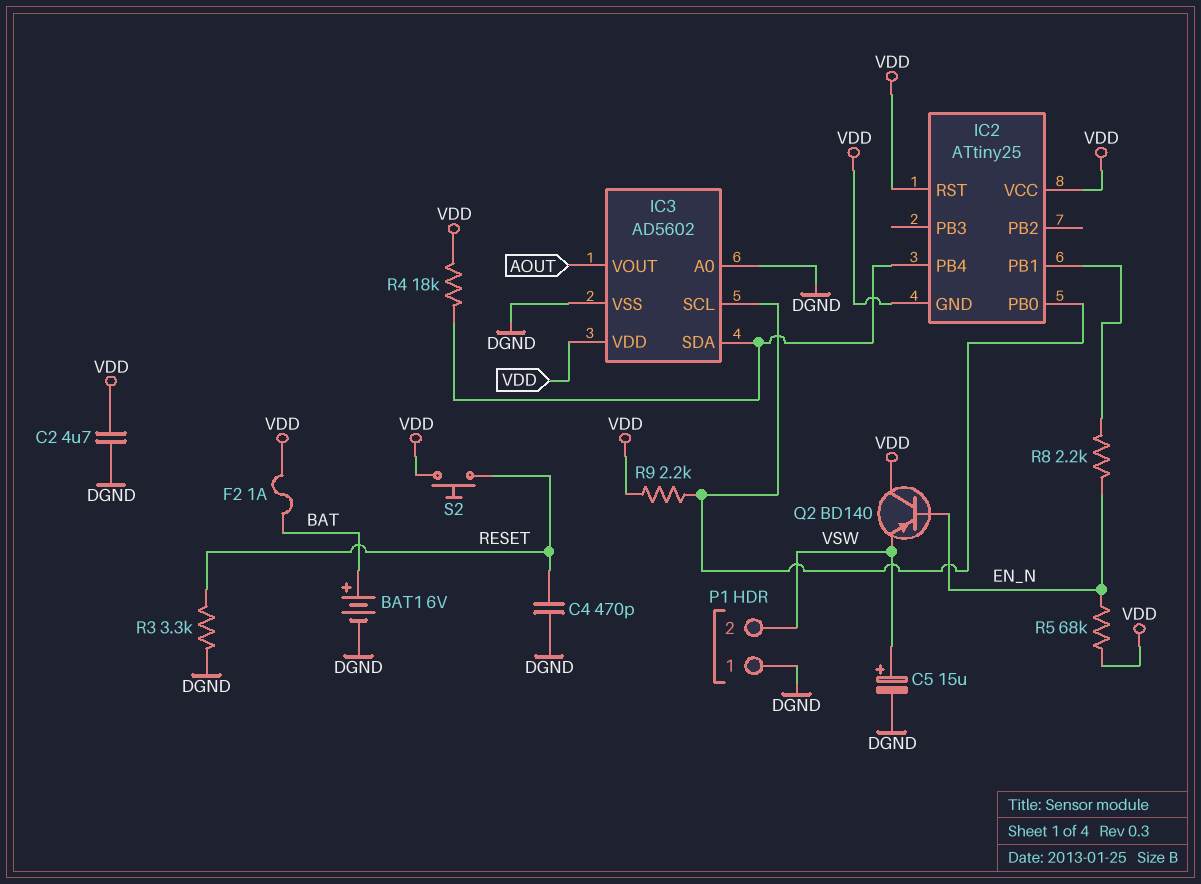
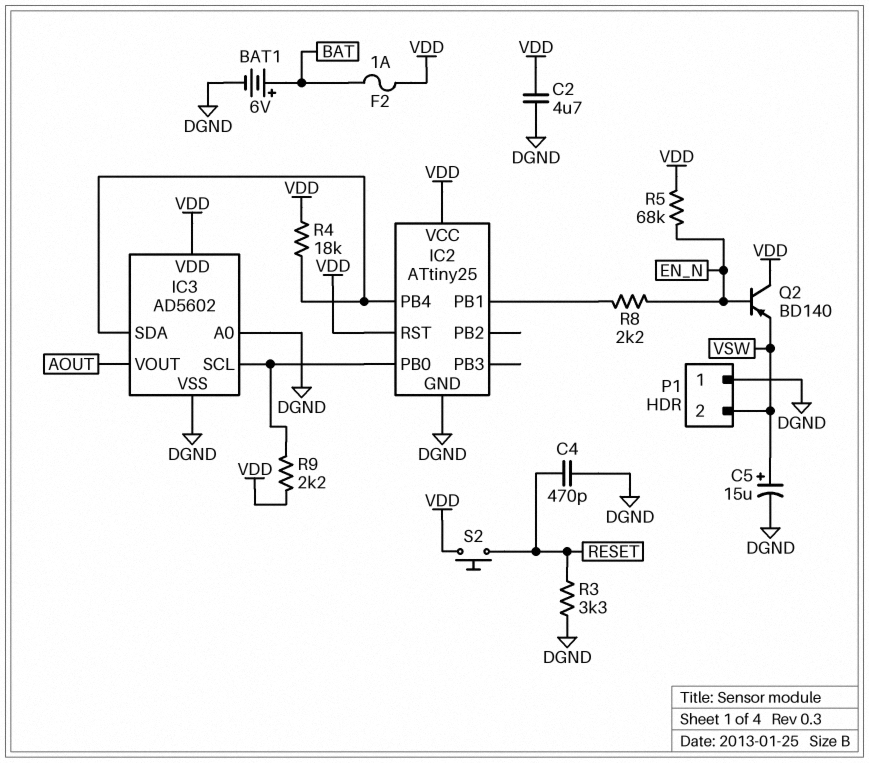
IC2 pin GND: VDD -> DGND

